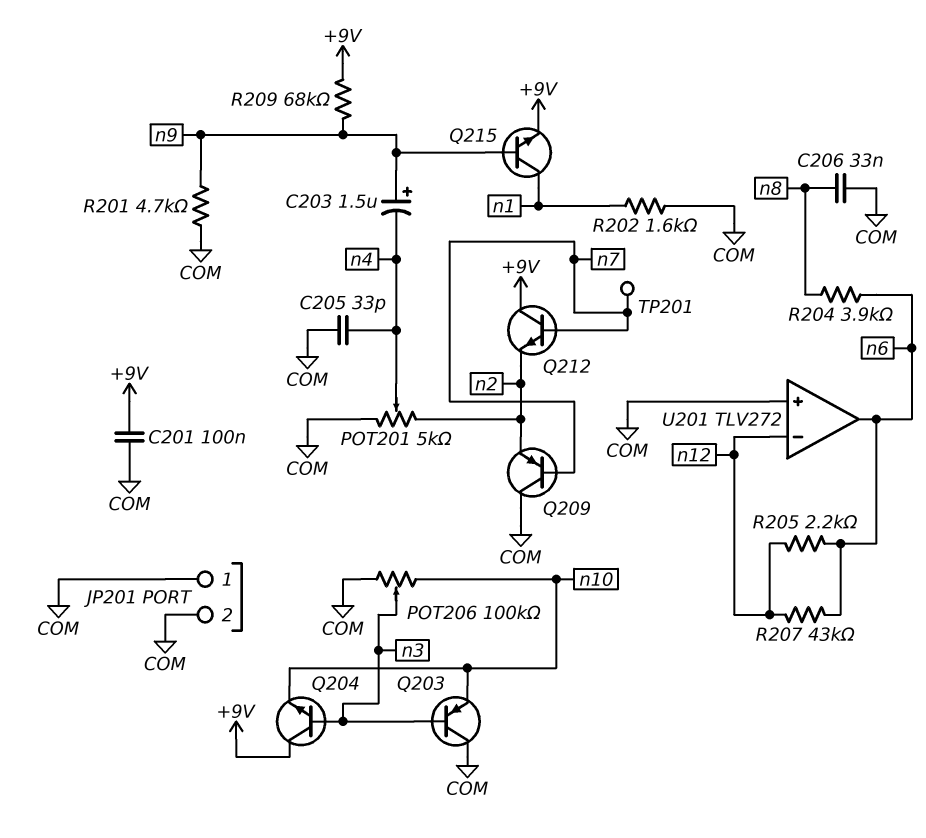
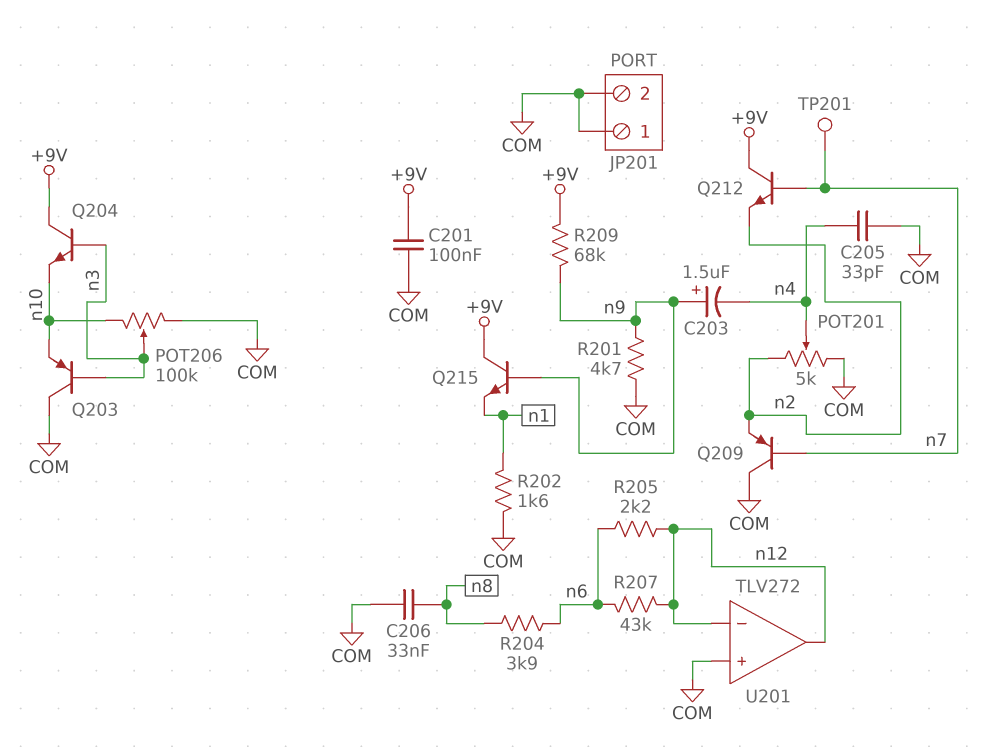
Q215: NPN (B n9, C n1, E +9V) -> NPN (B n9, C +9V, E n1)
U201 pin out: n6 -> n12

